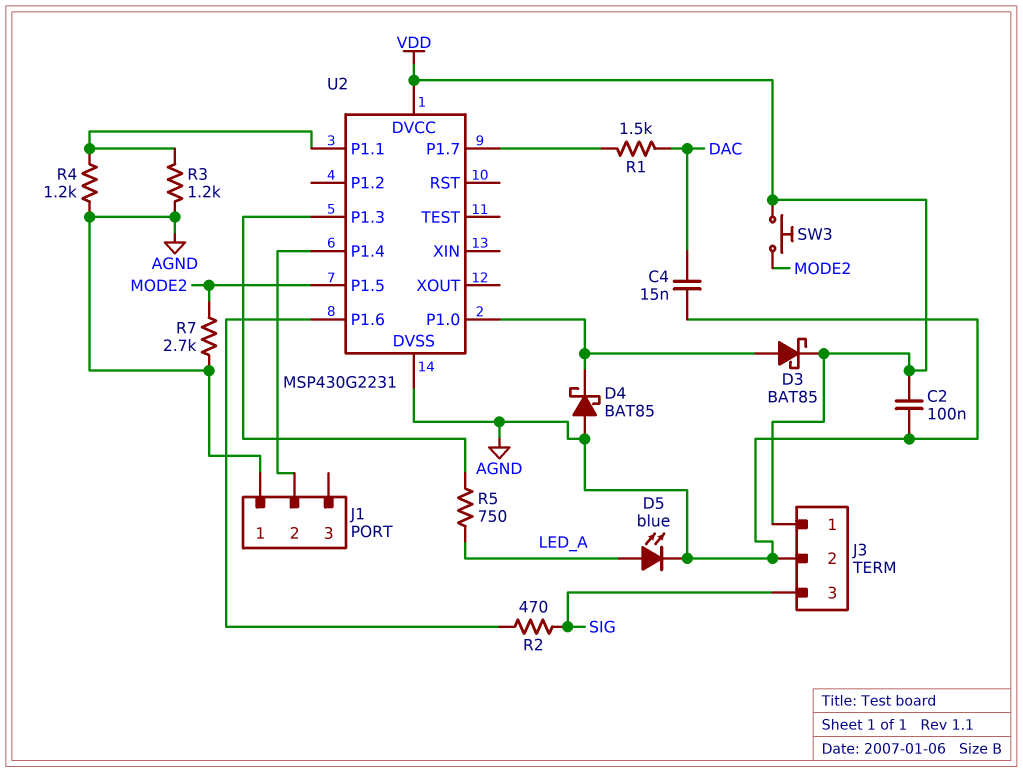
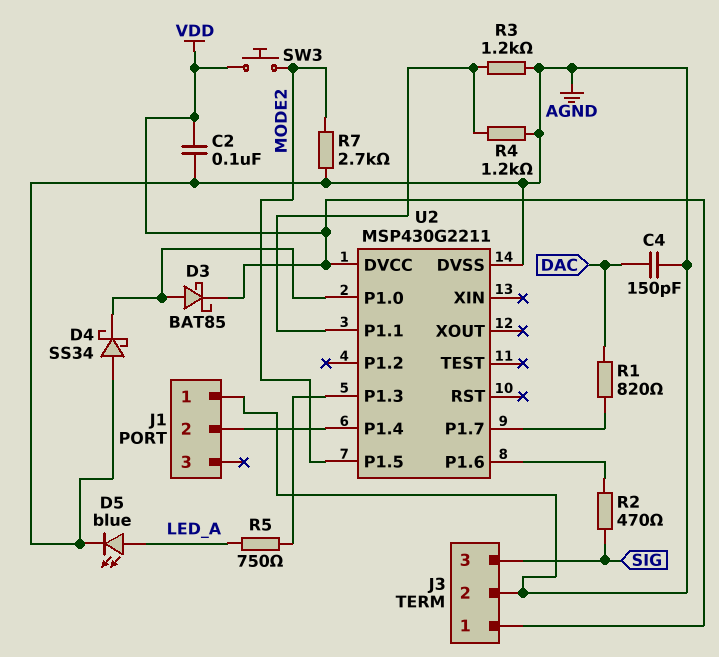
C4: 15nF (AGND, DAC) -> 150pF (AGND, DAC)
D4: schottky BAT85 (A AGND, K U2/P1.0) -> schottky SS34 (A AGND, K U2/P1.0)
R1: 1.5k (DAC, U2/P1.7) -> 820 (DAC, U2/P1.7)
U2: MSP430G2231 -> MSP430G2211

